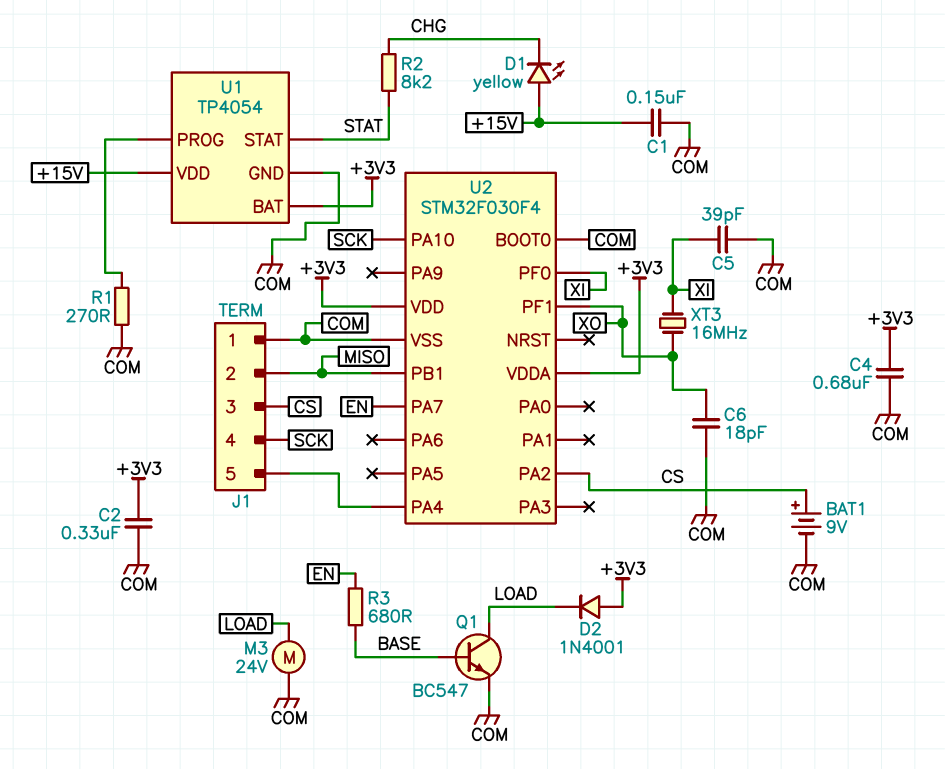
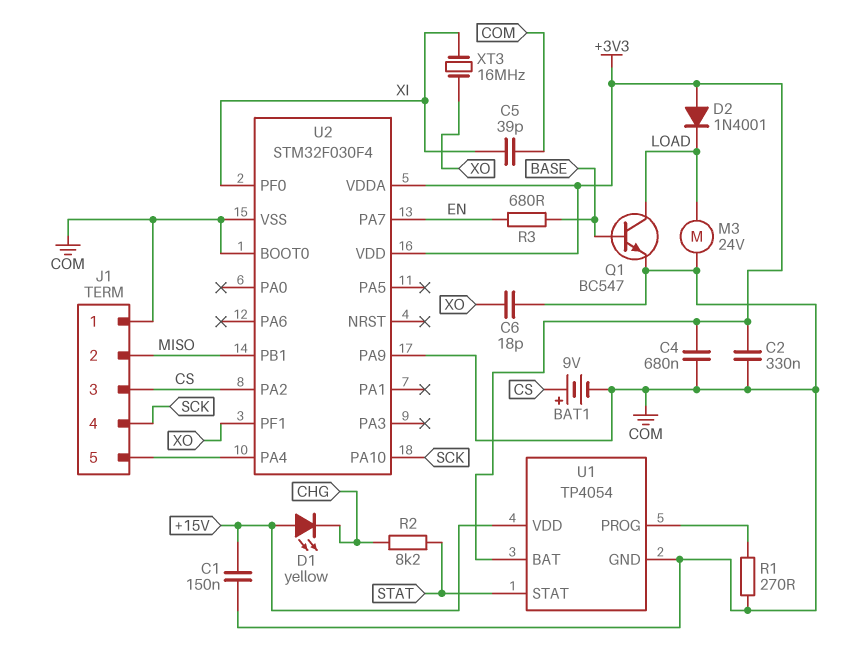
U2 pin PA9: none -> COM

